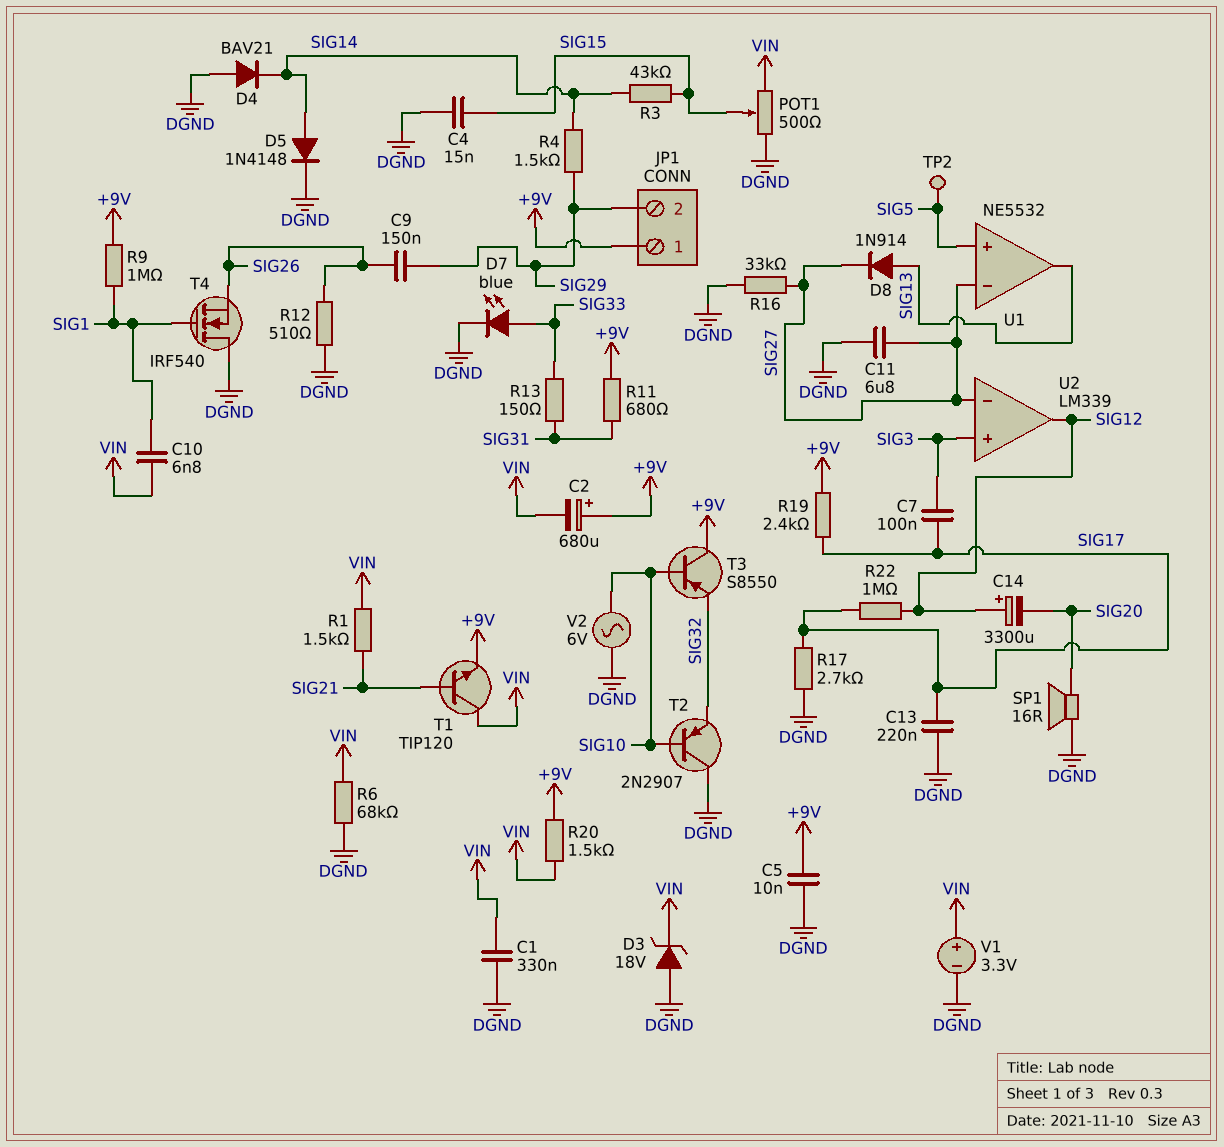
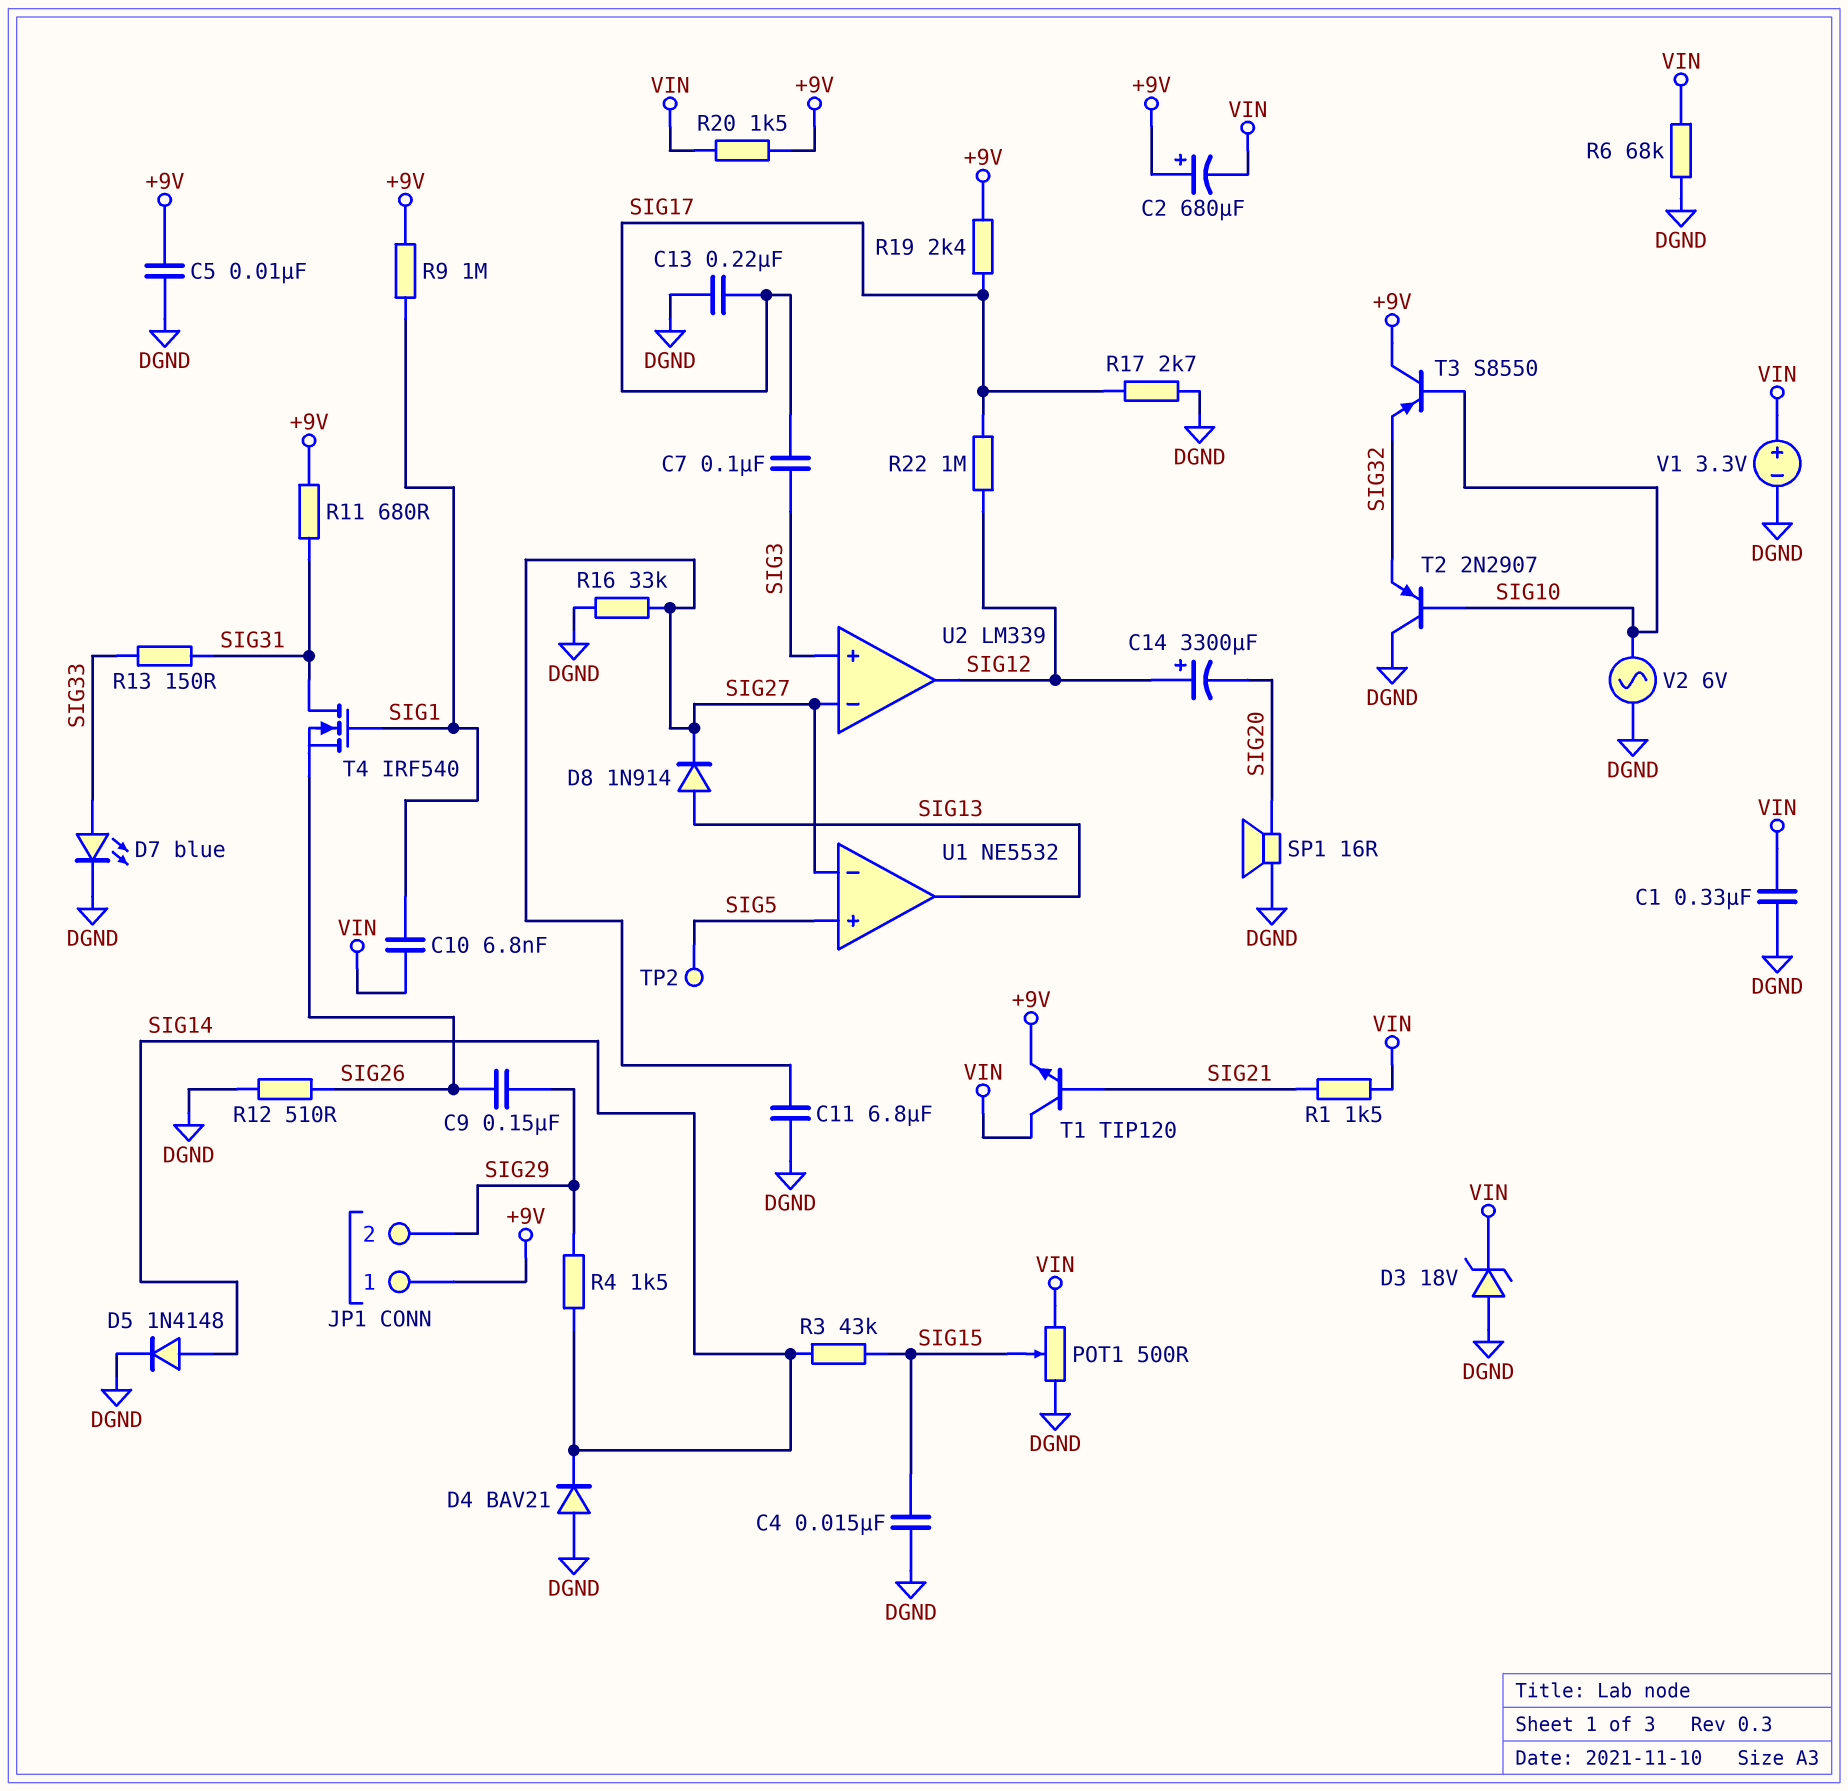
T4: NMOS IRF540 (G SIG1, D DGND, S SIG26) -> NMOS IRF540 (G SIG1, D SIG31, S SIG26)

